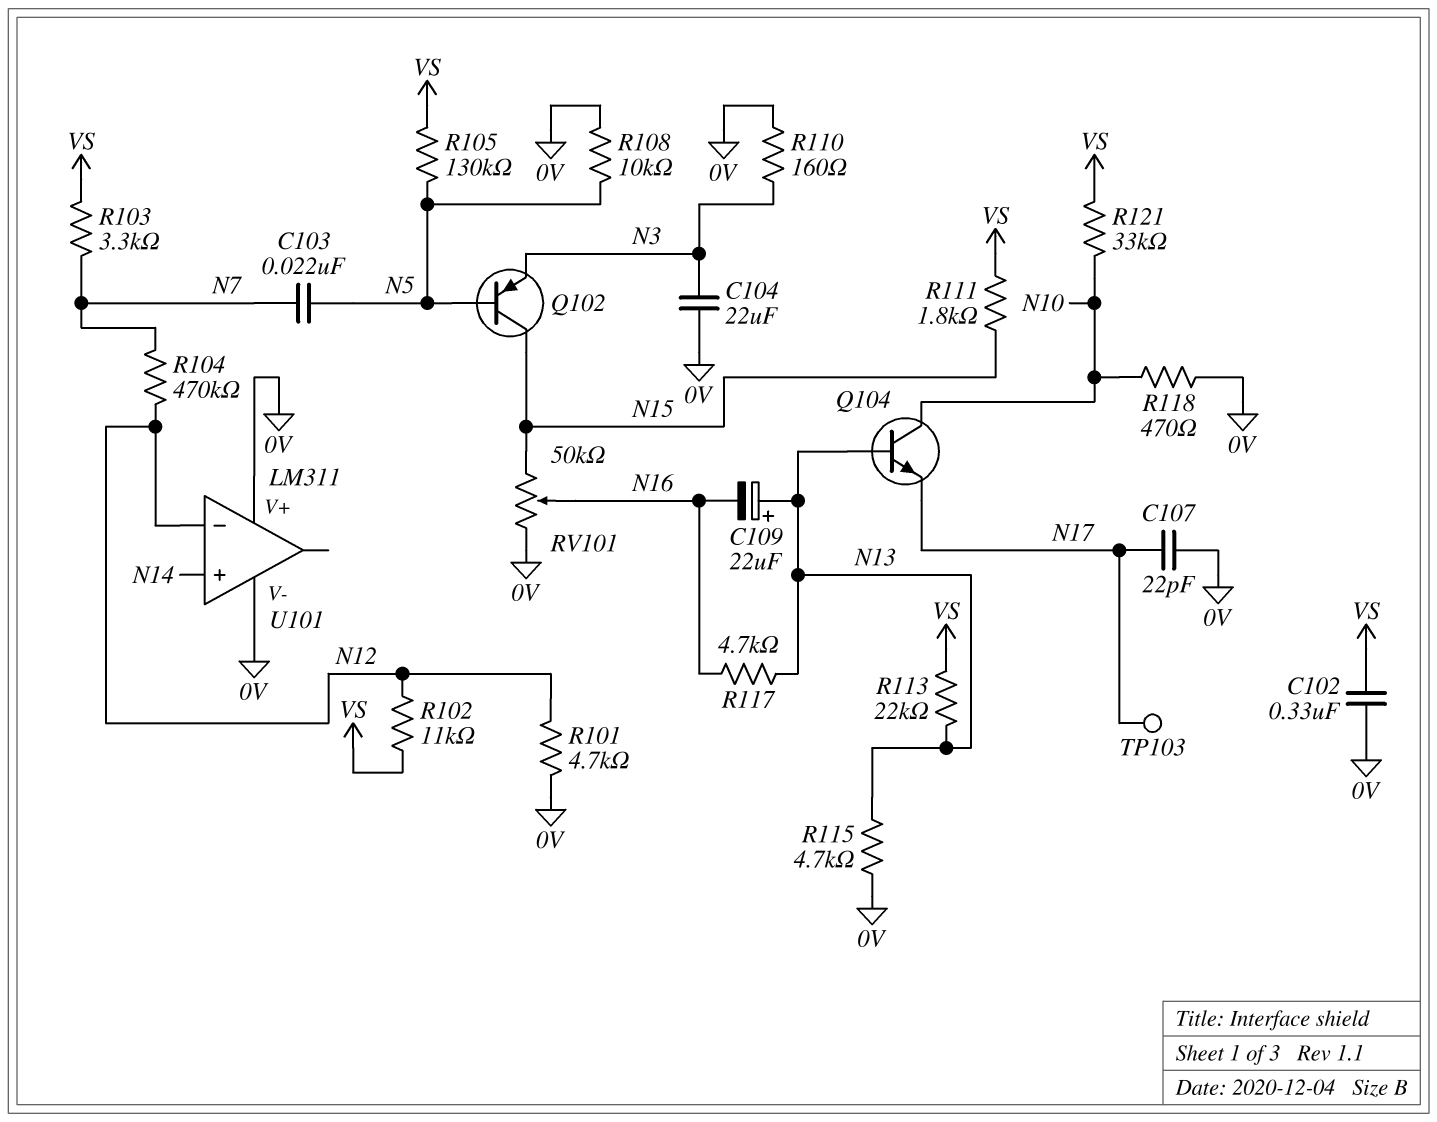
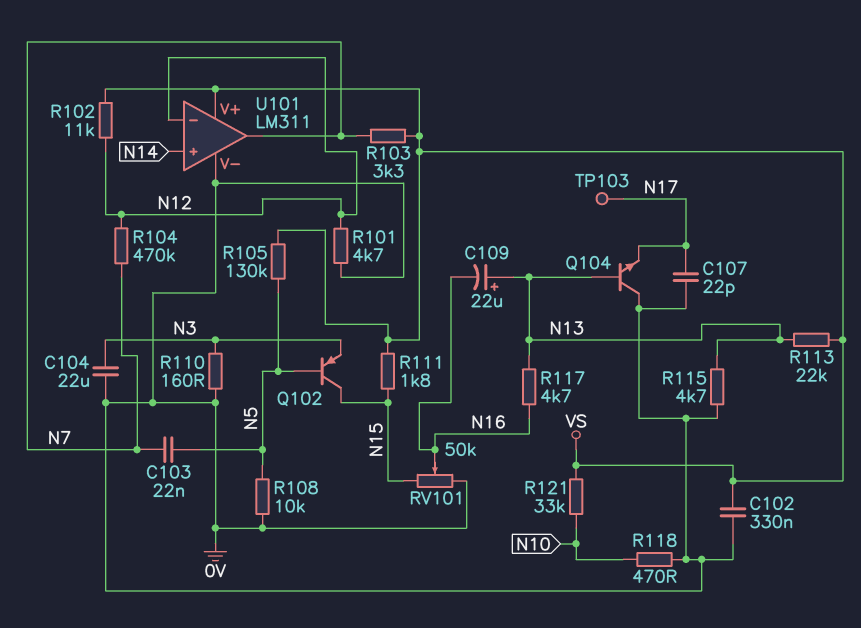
Q104: NPN (B N13, C N10, E N17) -> NPN (B N13, C 0V, E N17)
U101 pin V+: 0V -> VS
U101 pin out: none -> N7

